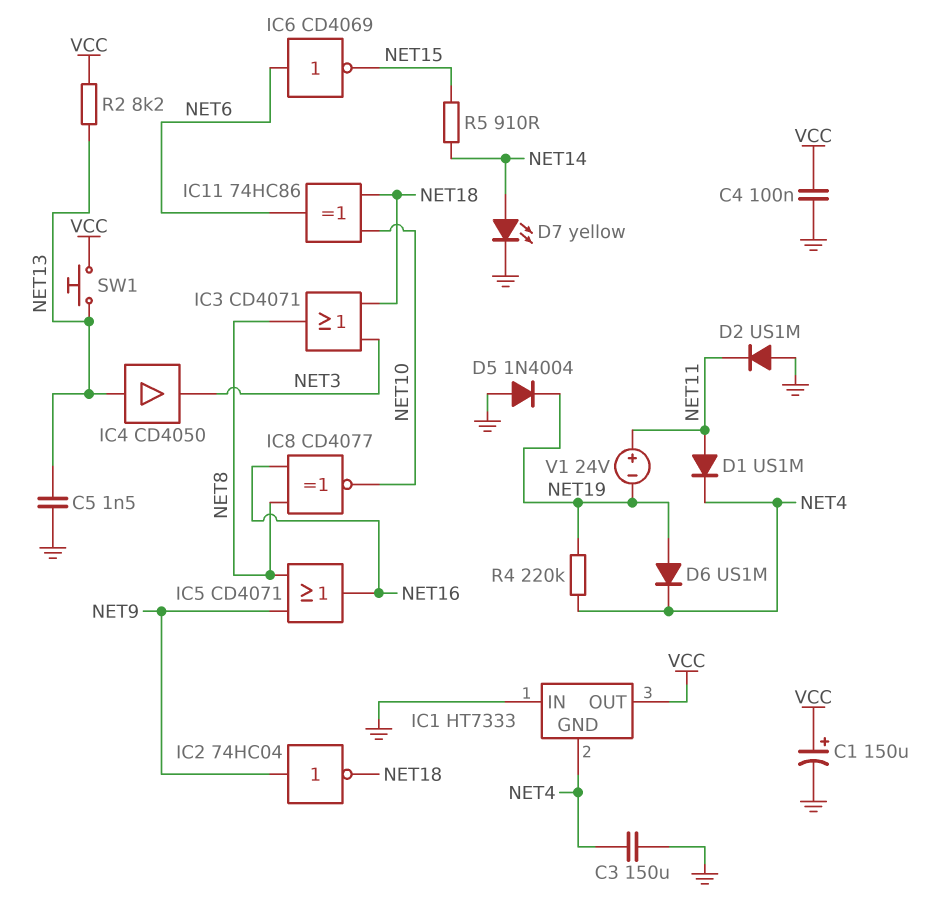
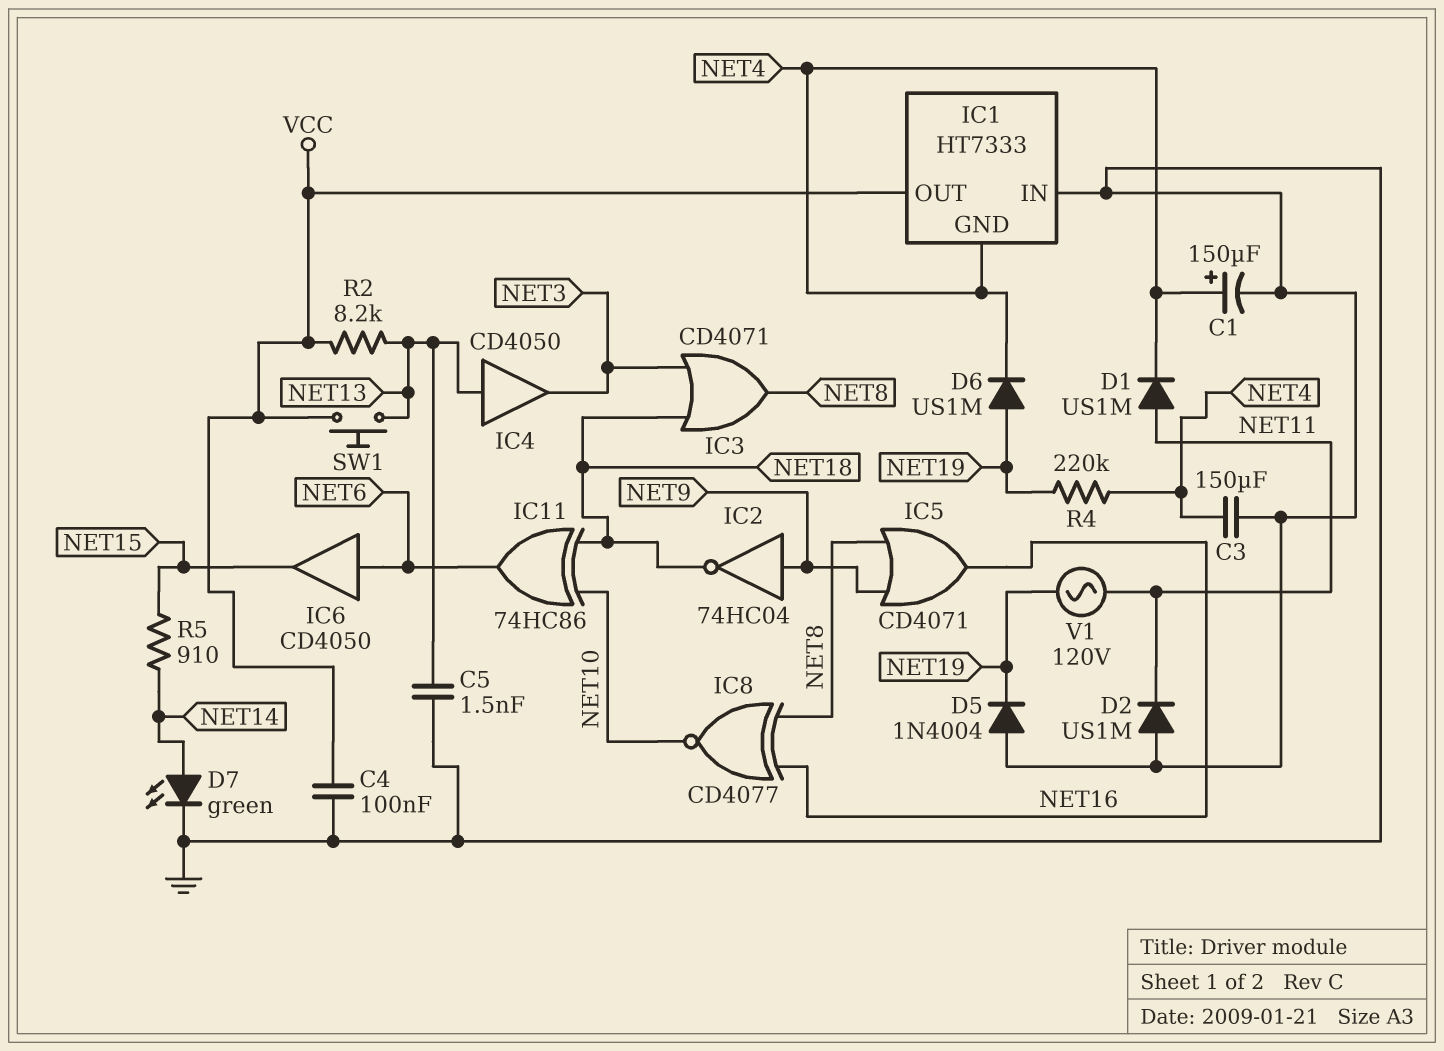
C1: 150uF (plus VCC, minus GND) -> 150uF (plus NET4, minus GND)
D7: LED yellow (A NET14, K GND) -> LED green (A NET14, K GND)
IC6: NOT CD4069 (in NET6, out NET15) -> buffer CD4050 (in NET6, out NET15)
V1: 24V (plus NET11, minus NET19) -> AC 120V (NET11, NET19)

